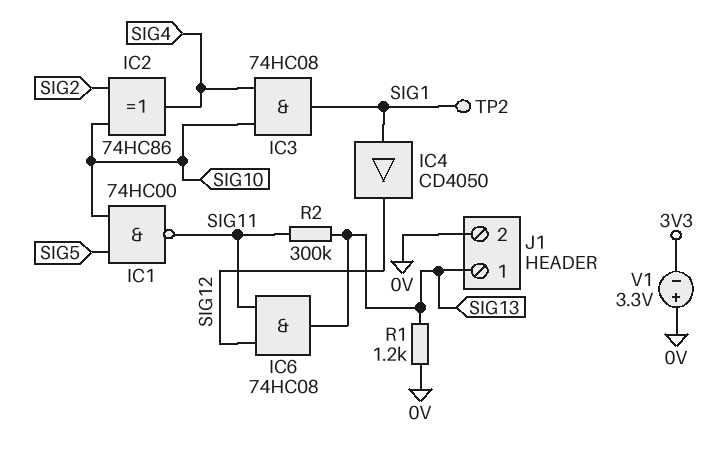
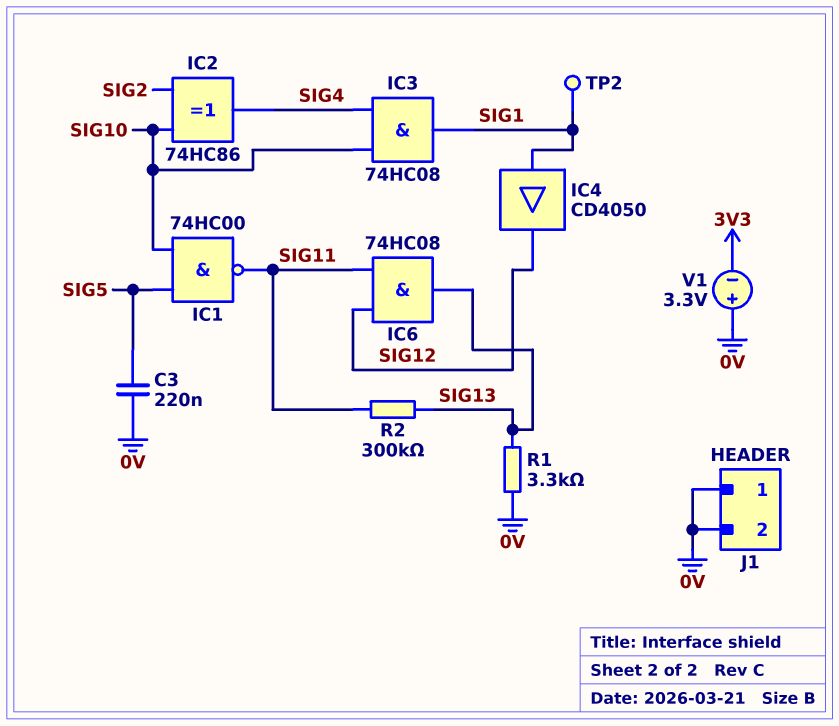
C3: none -> 220nF (0V, SIG5)
J1 pin 1: SIG13 -> 0V
R1: 1.2k (0V, SIG13) -> 3.3k (0V, SIG13)

